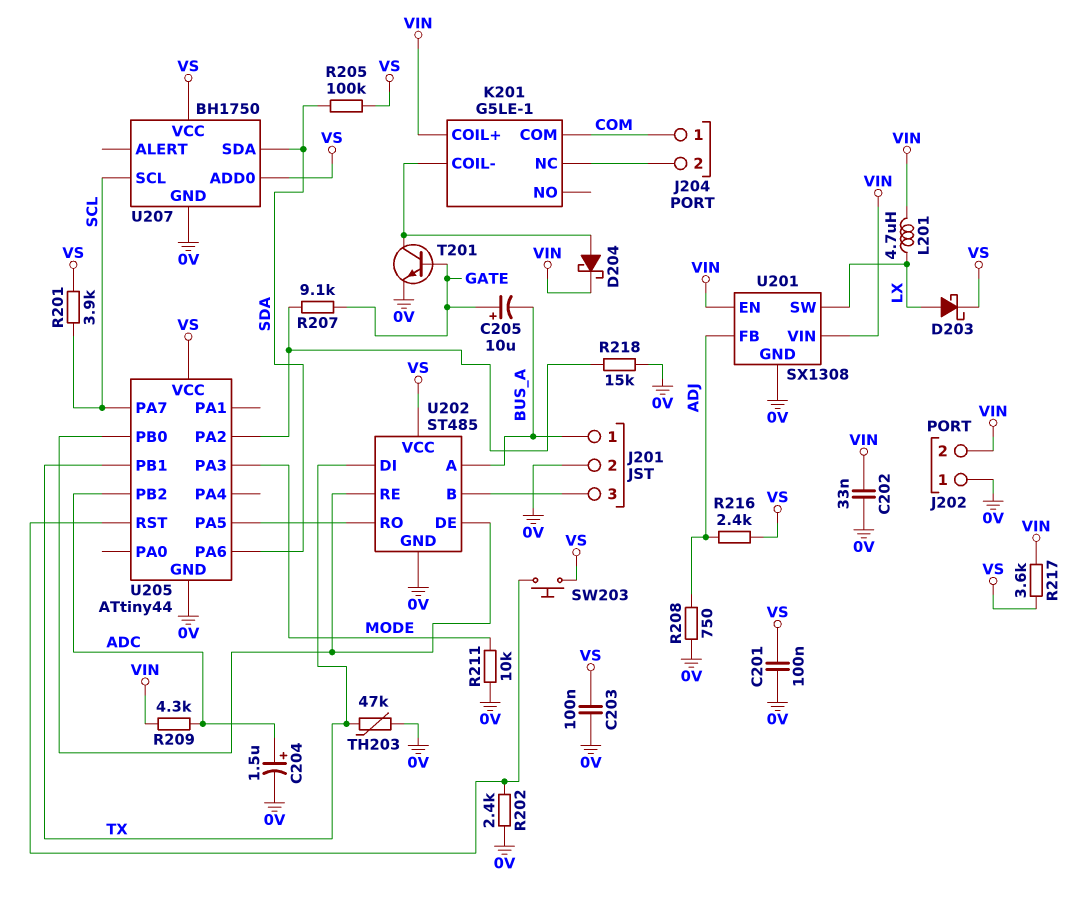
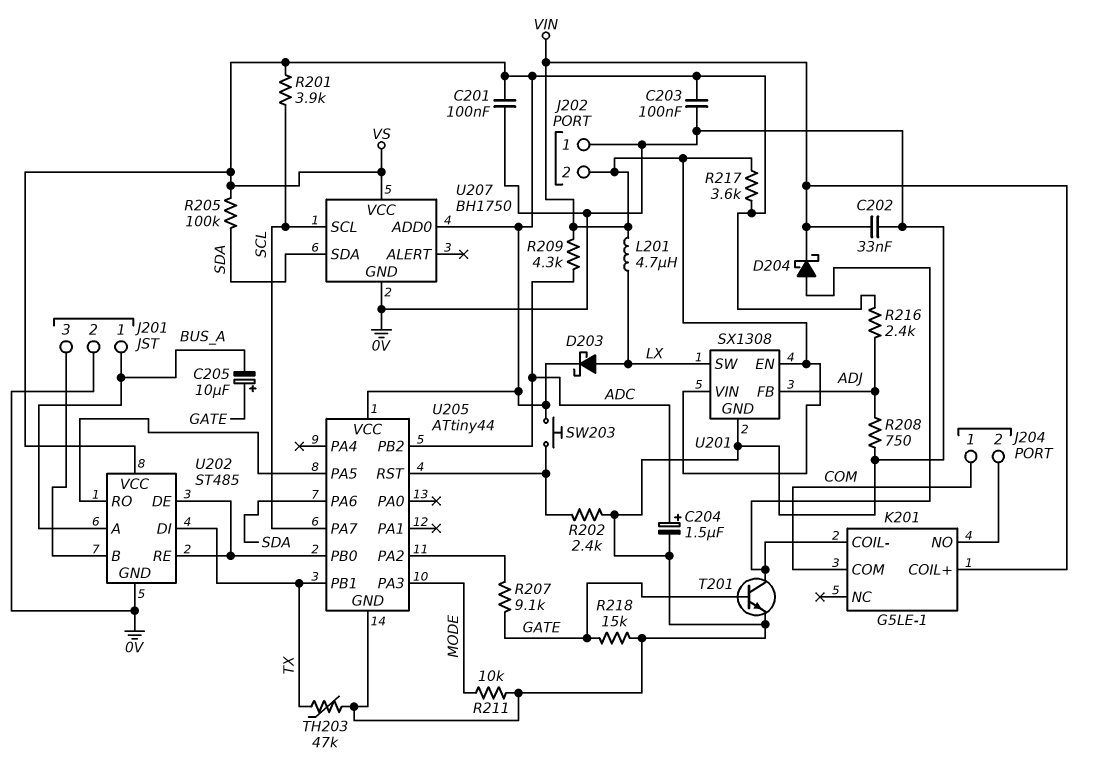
K201 pin NC: J204/2 -> none
K201 pin NO: none -> J204/2
R218: 15k (0V, U205/PA2) -> 15k (0V, GATE)

